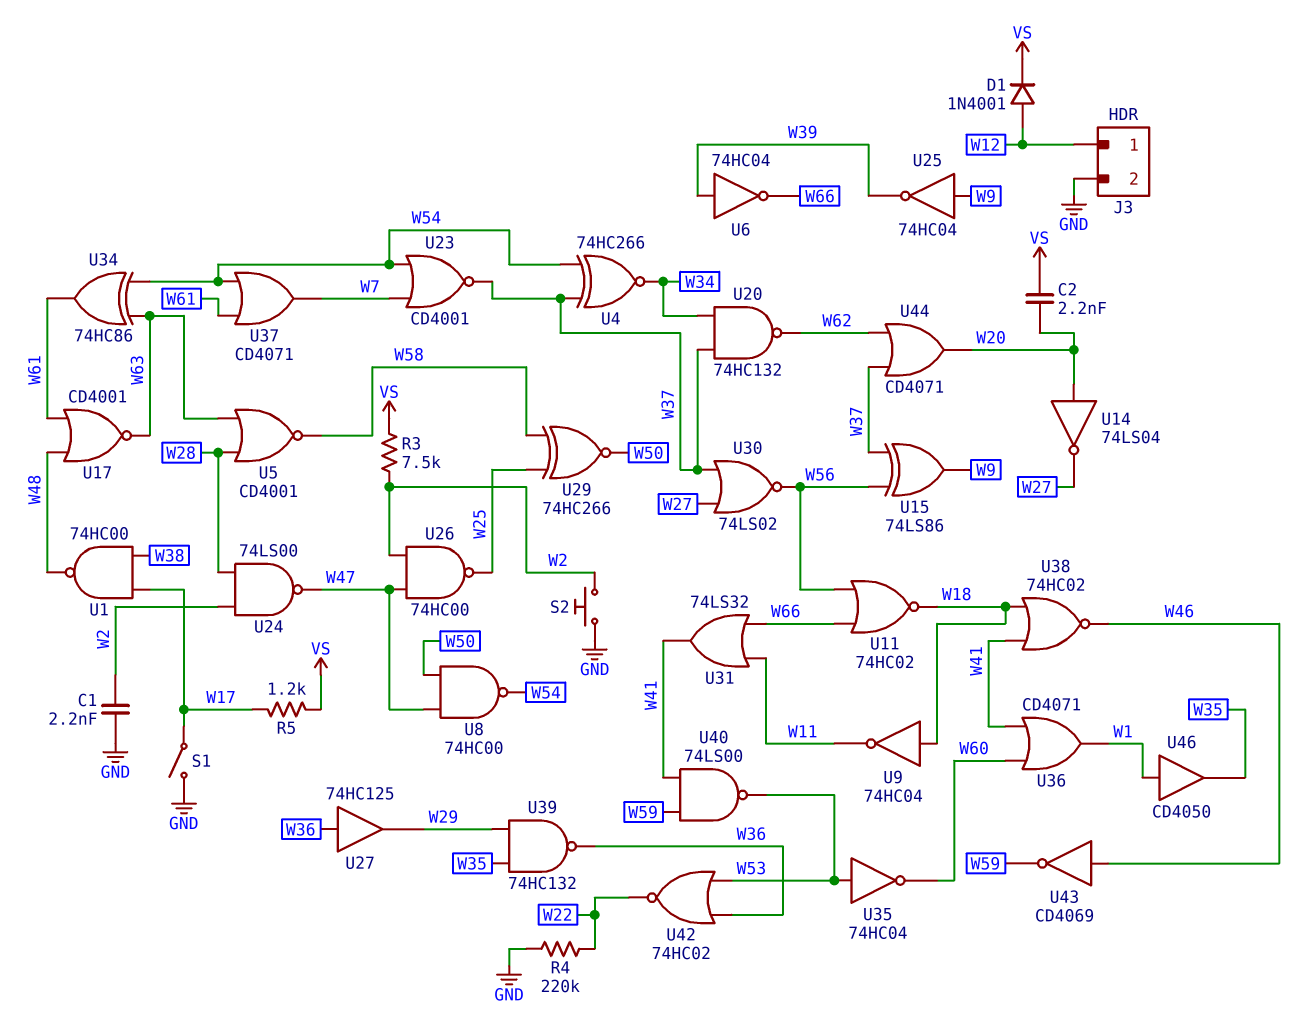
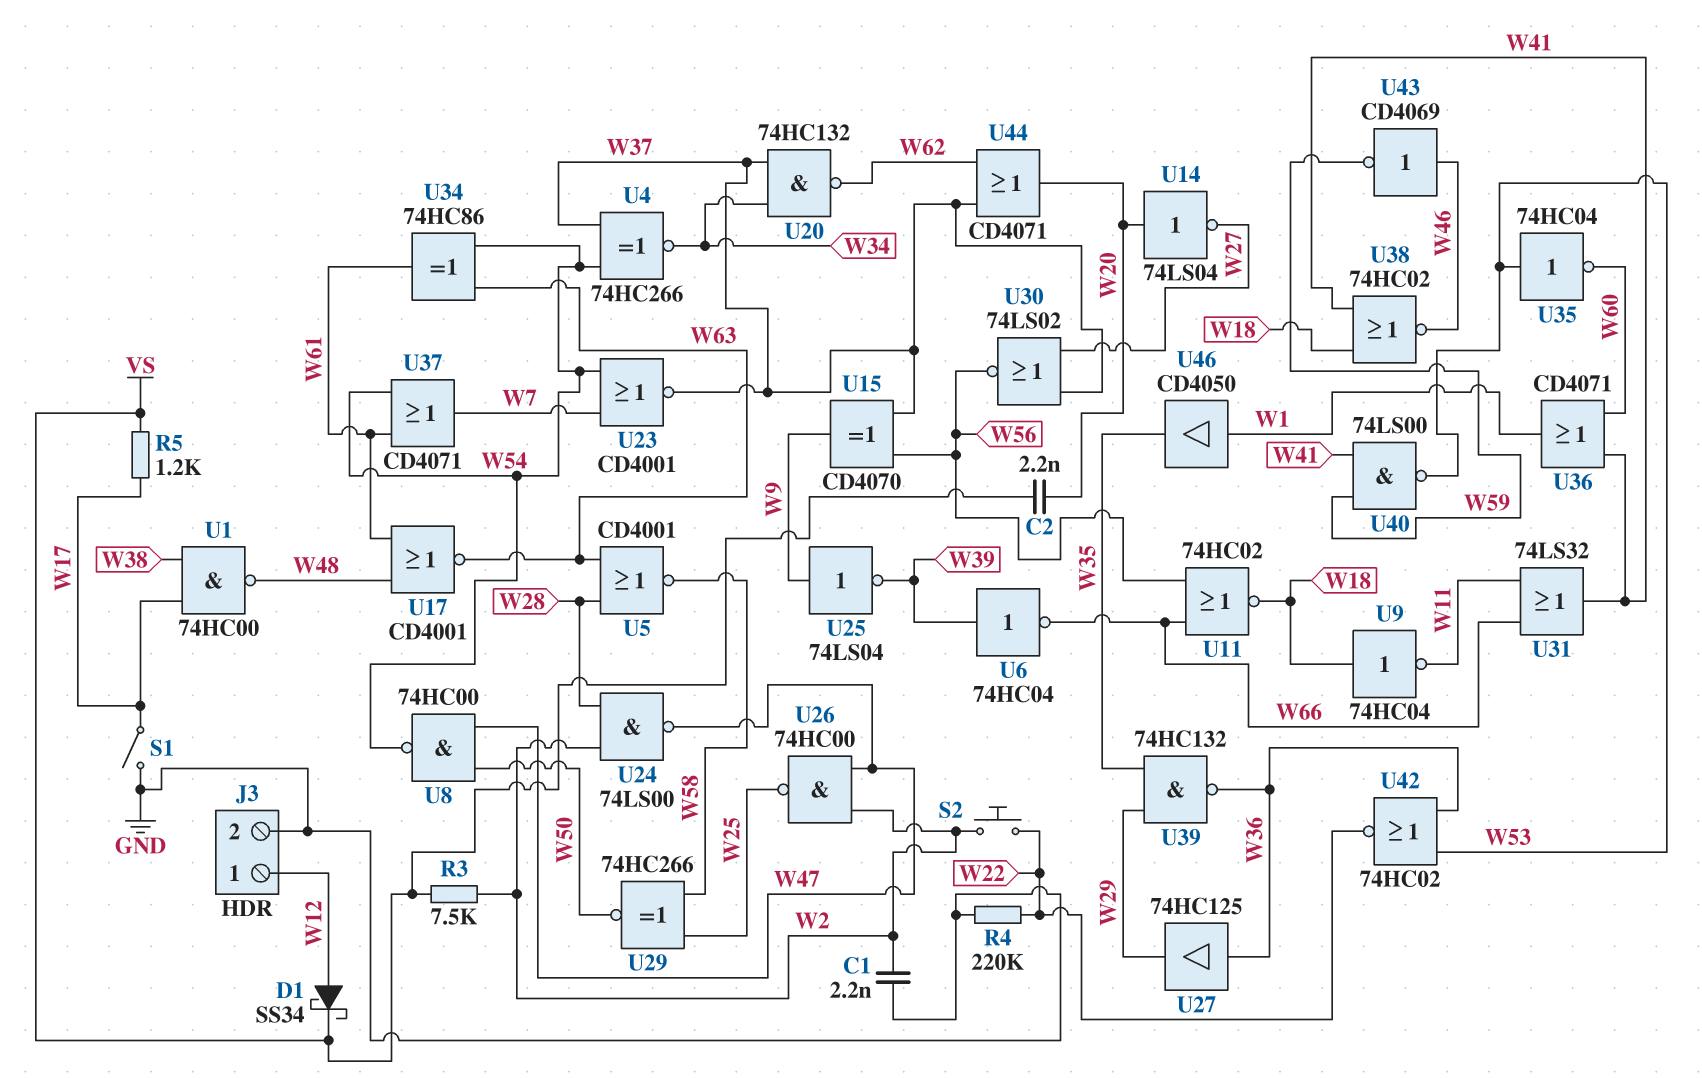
D1: diode 1N4001 (A W12, K VS) -> schottky SS34 (A W12, K VS)
S2: button (GND, W2) -> button (W2, W22)
U15: XOR 74LS86 (in W37, in W56, out W9) -> XOR CD4070 (in W37, in W56, out W9)
U25: NOT 74HC04 (in W9, out W39) -> NOT 74LS04 (in W9, out W39)

